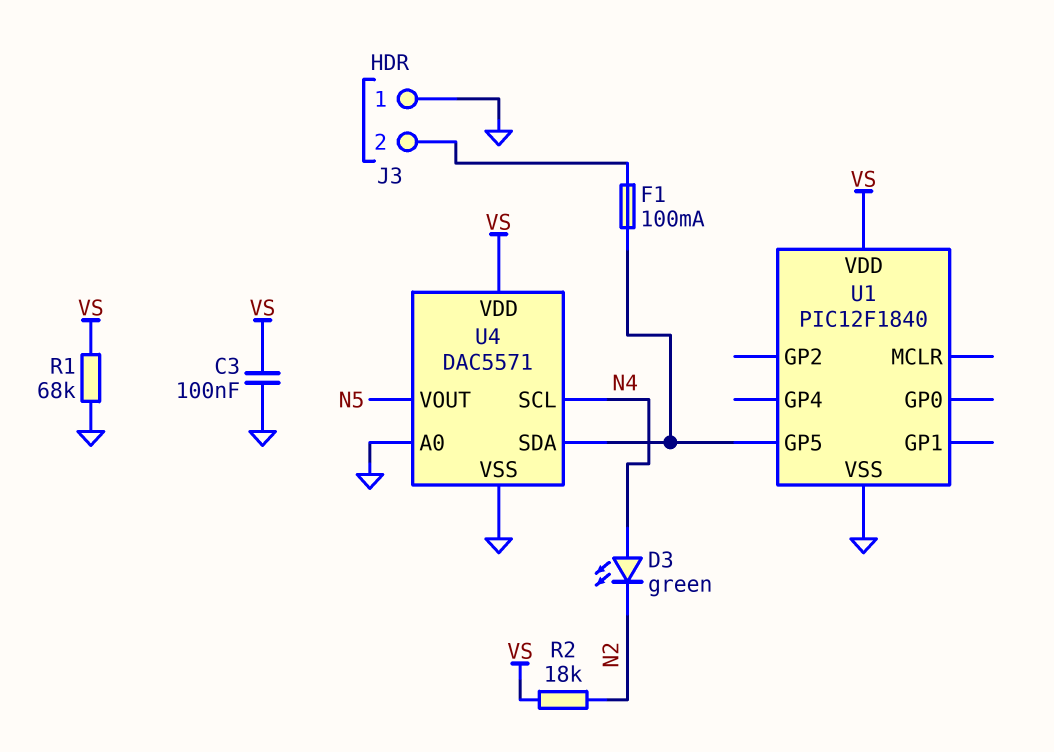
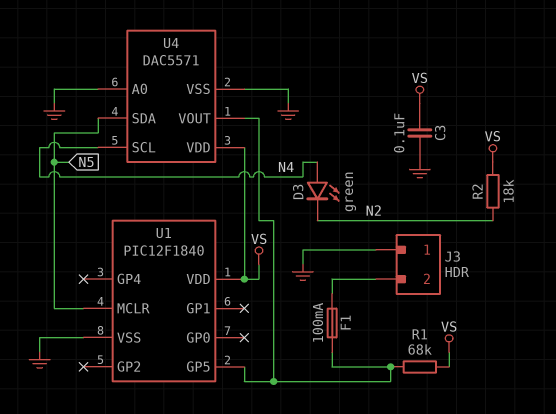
R1: 68k (GND, VS) -> 68k (U1/GP5, VS)
U1 pin MCLR: none -> N5
U4 pin SDA: U1/GP5 -> N5
U4 pin VOUT: N5 -> U1/GP5

